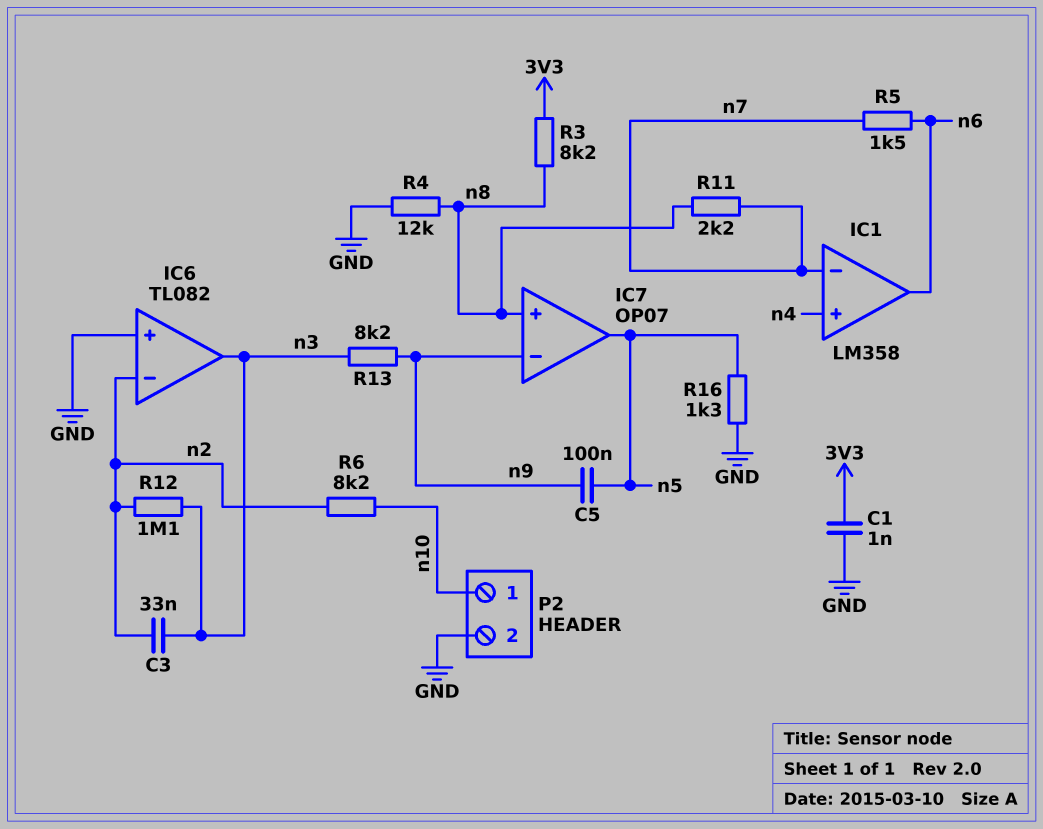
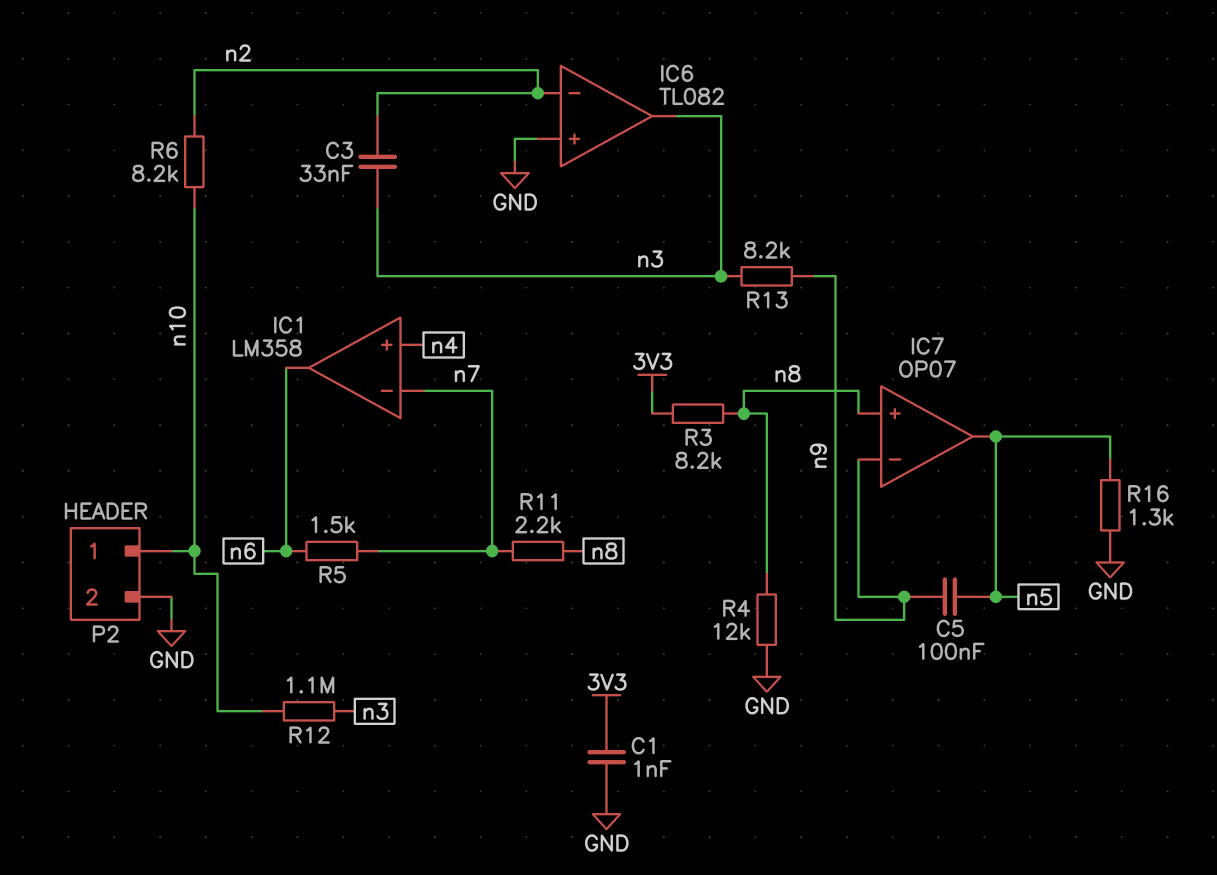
R12: 1.1M (n2, n3) -> 1.1M (n3, n10)

